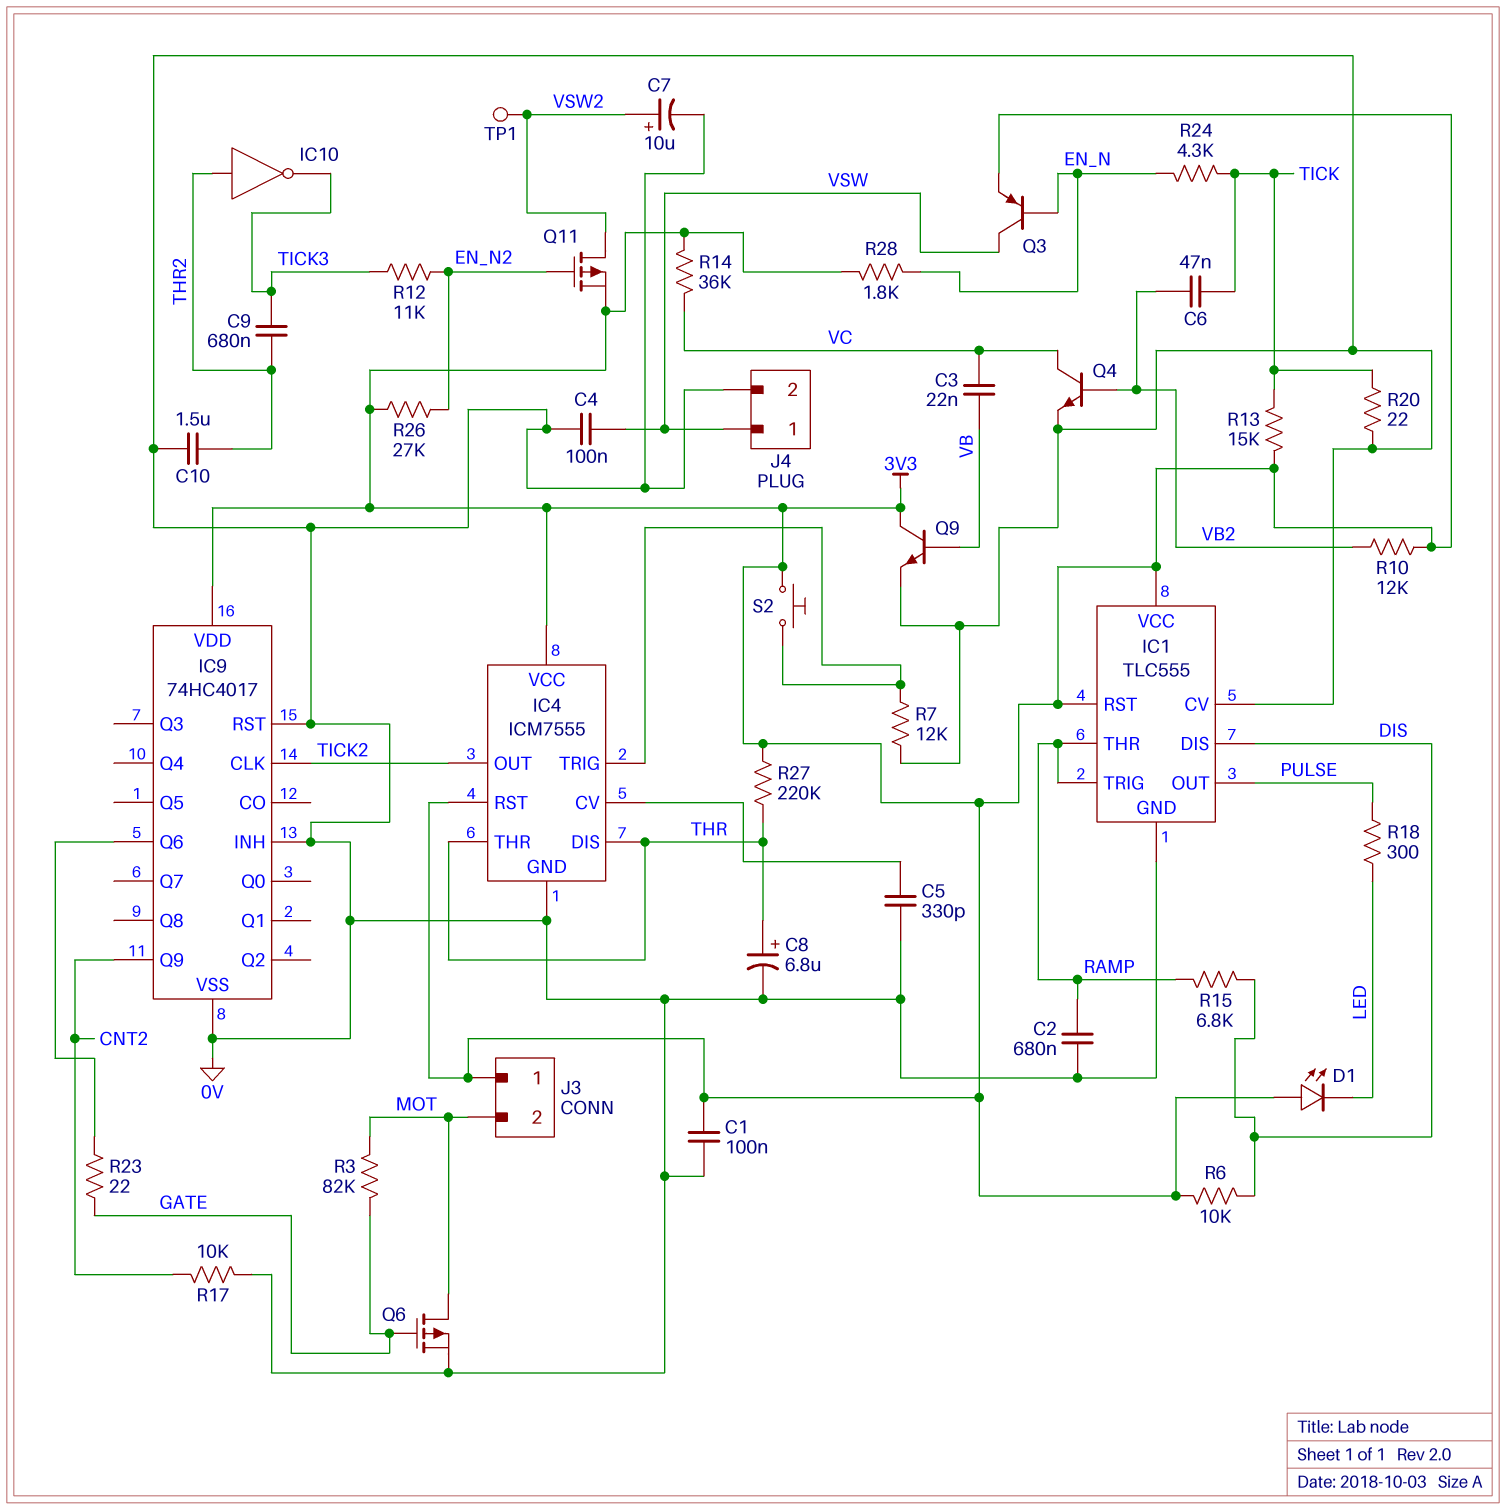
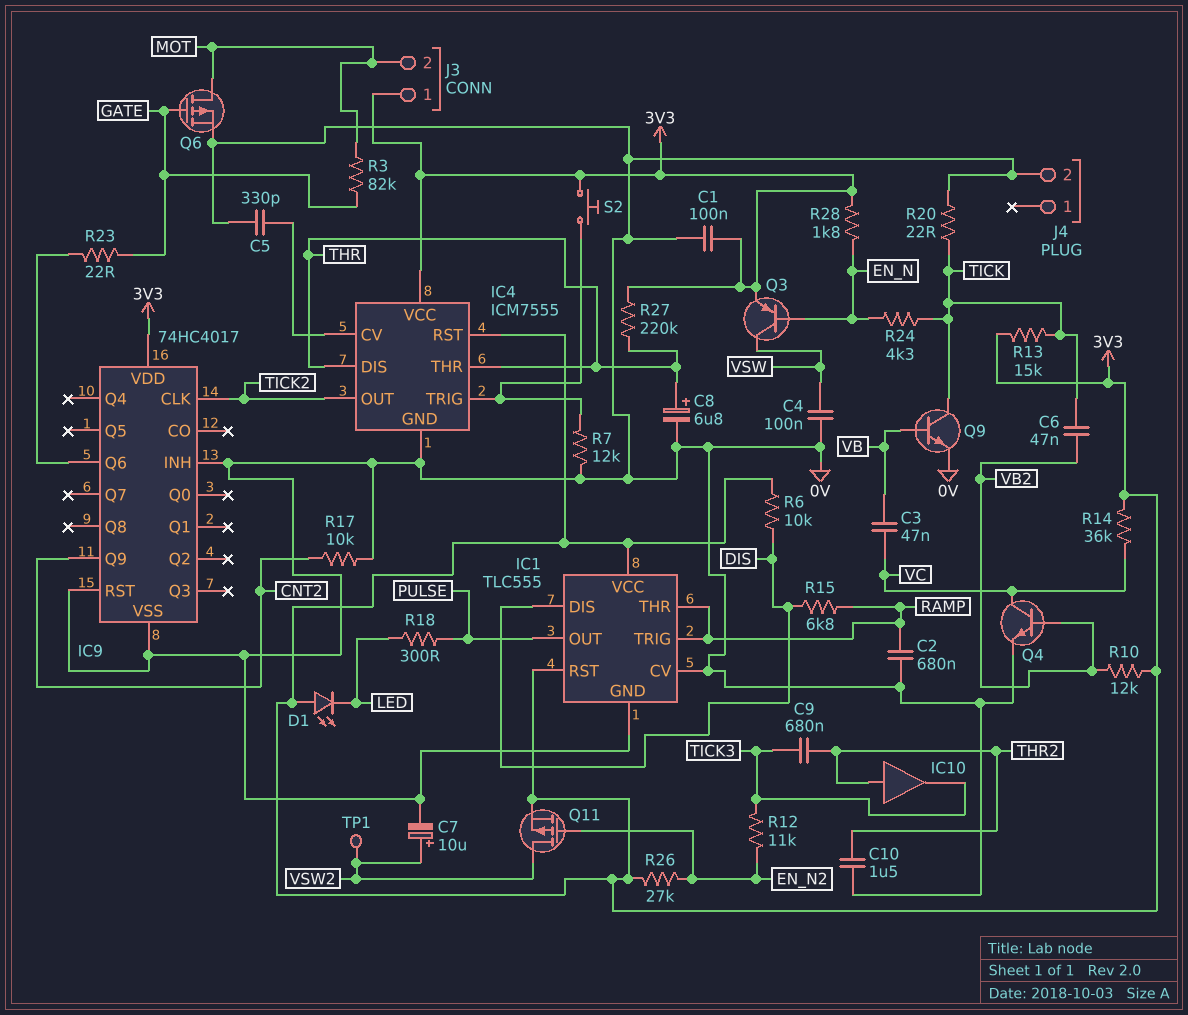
C3: 22nF (VB, VC) -> 47nF (VB, VC)
IC10: NOT (in THR2, out TICK3) -> buffer (in THR2, out TICK3)
J4 pin 1: VSW -> none
Q9: NPN (B VB, C 3V3, E 0V) -> NPN (B VB, C TICK, E 0V)

